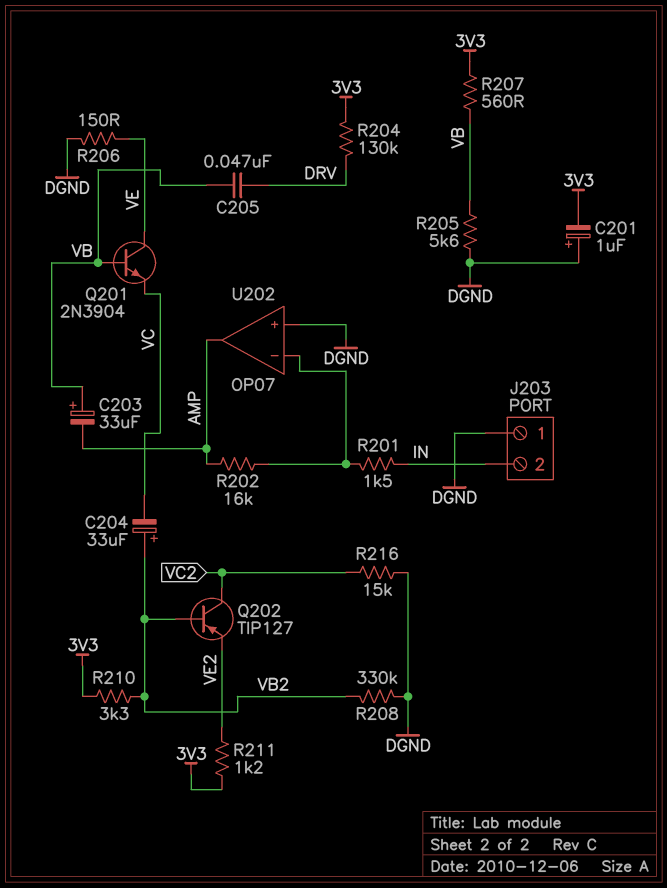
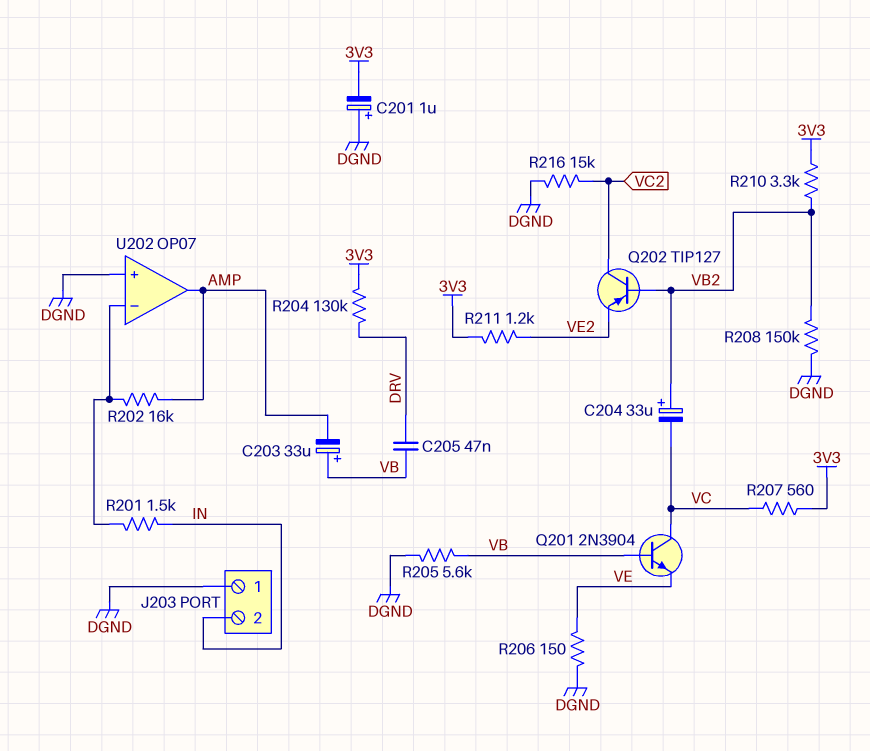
Q201: NPN 2N3904 (B VB, C VE, E VC) -> NPN 2N3904 (B VB, C VC, E VE)
R207: 560 (3V3, VB) -> 560 (3V3, VC)
R208: 330k (DGND, VB2) -> 150k (DGND, VB2)

